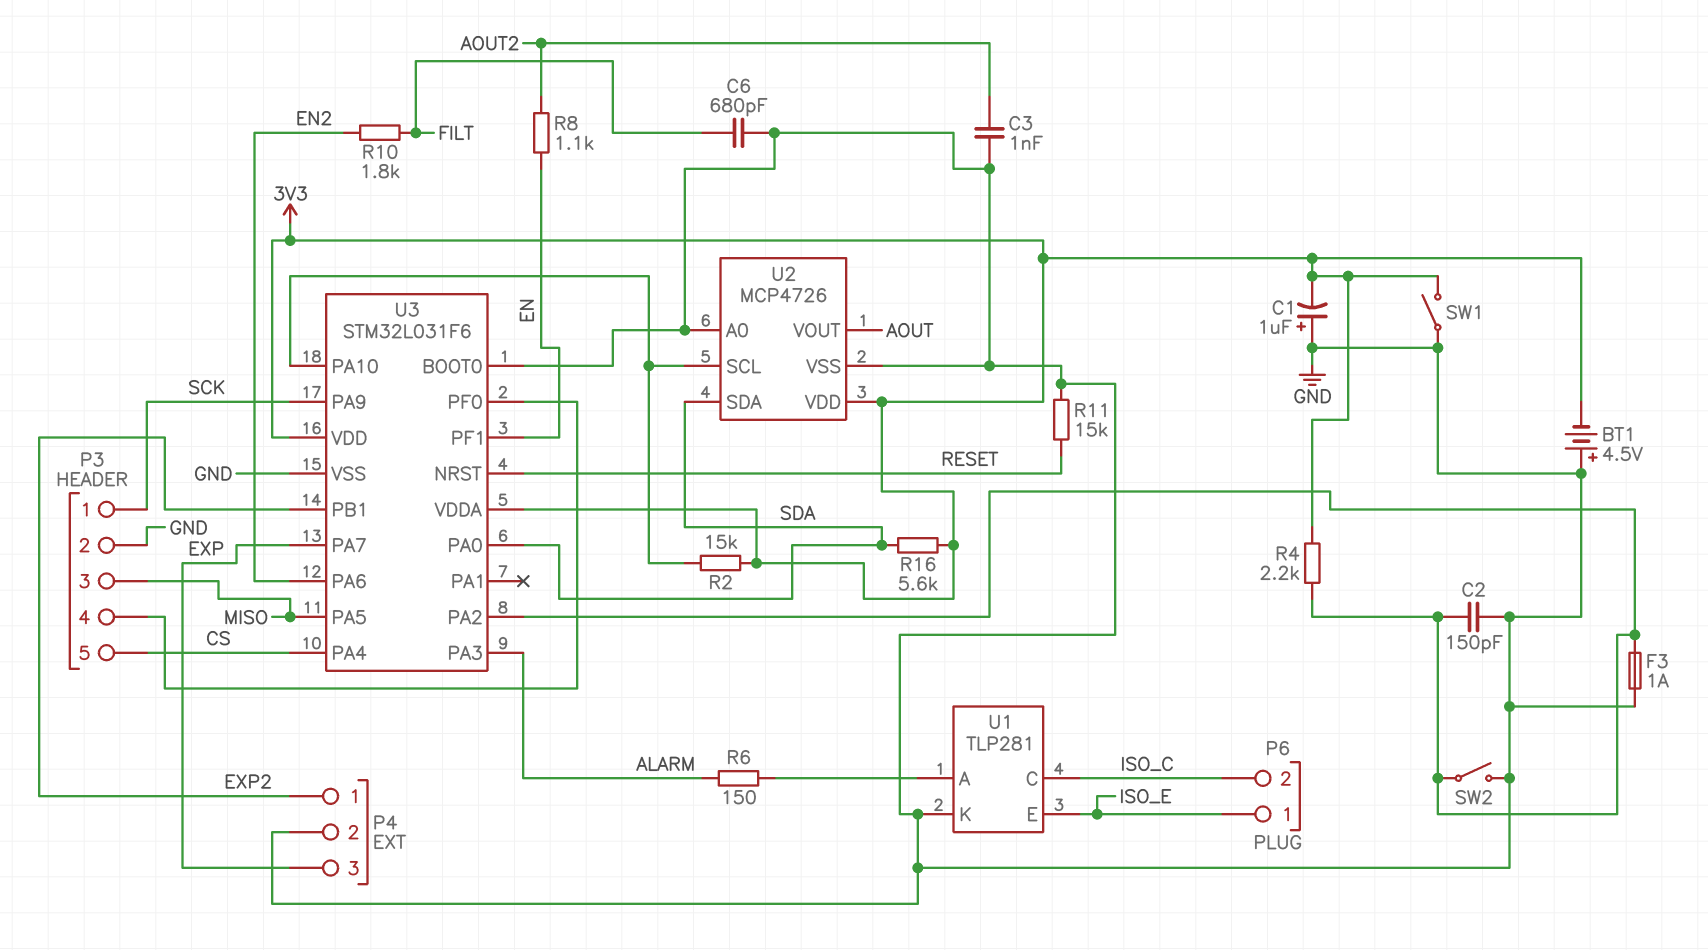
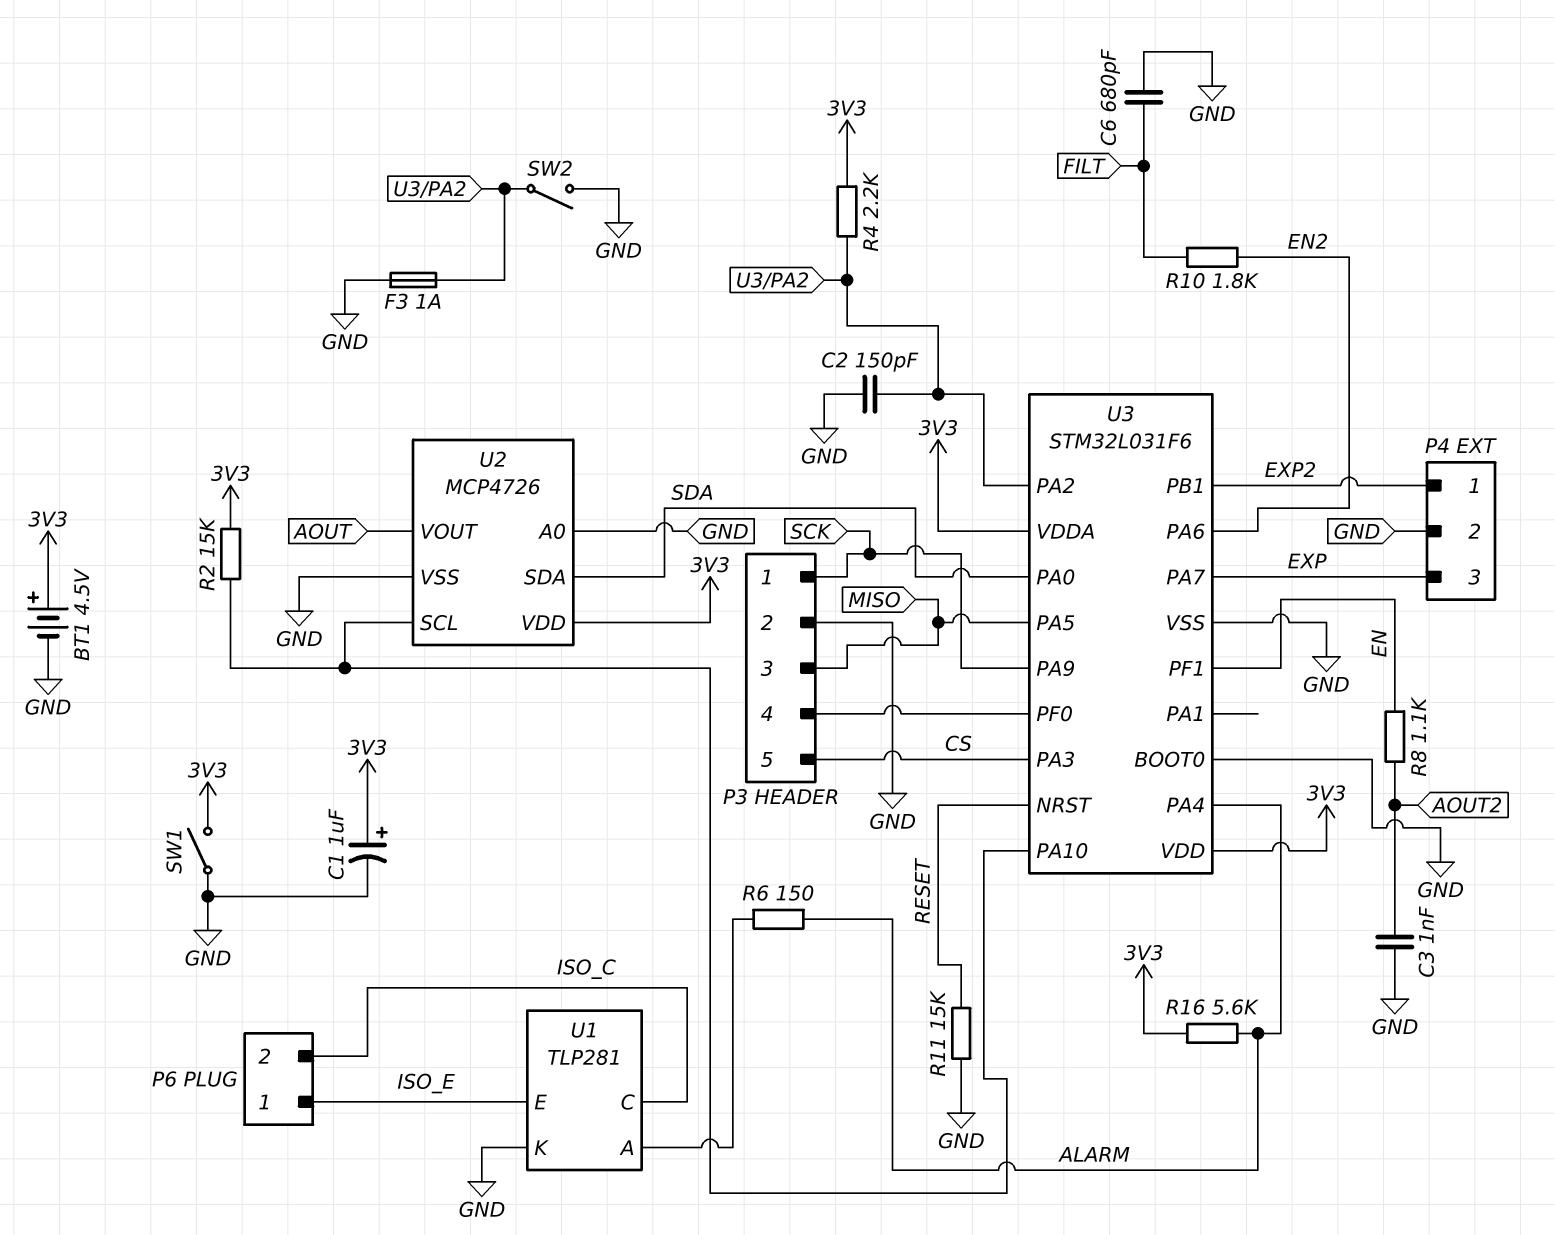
BT1: 4.5V (plus GND, minus 3V3) -> 4.5V (plus 3V3, minus GND)
C1: 1uF (plus GND, minus 3V3) -> 1uF (plus 3V3, minus GND)
R16: 5.6k (3V3, SDA) -> 5.6k (3V3, ALARM)
U3 pin PA3: ALARM -> CS
U3 pin PA4: CS -> ALARM

